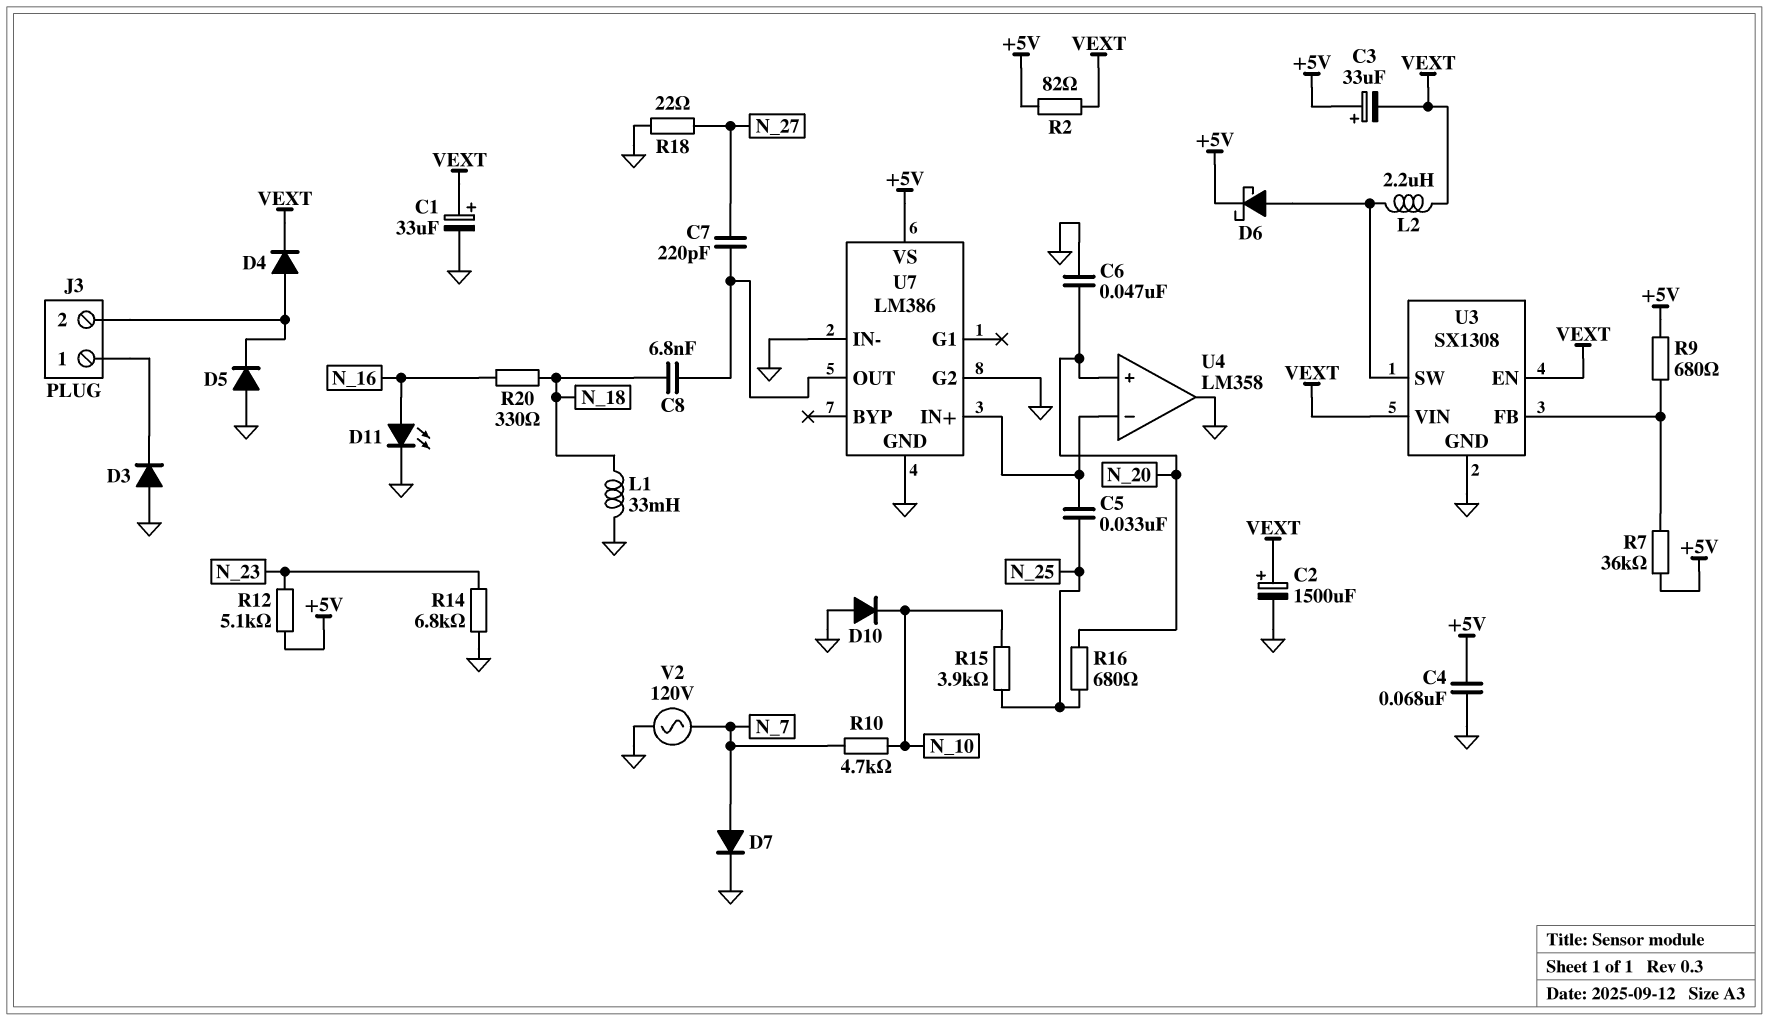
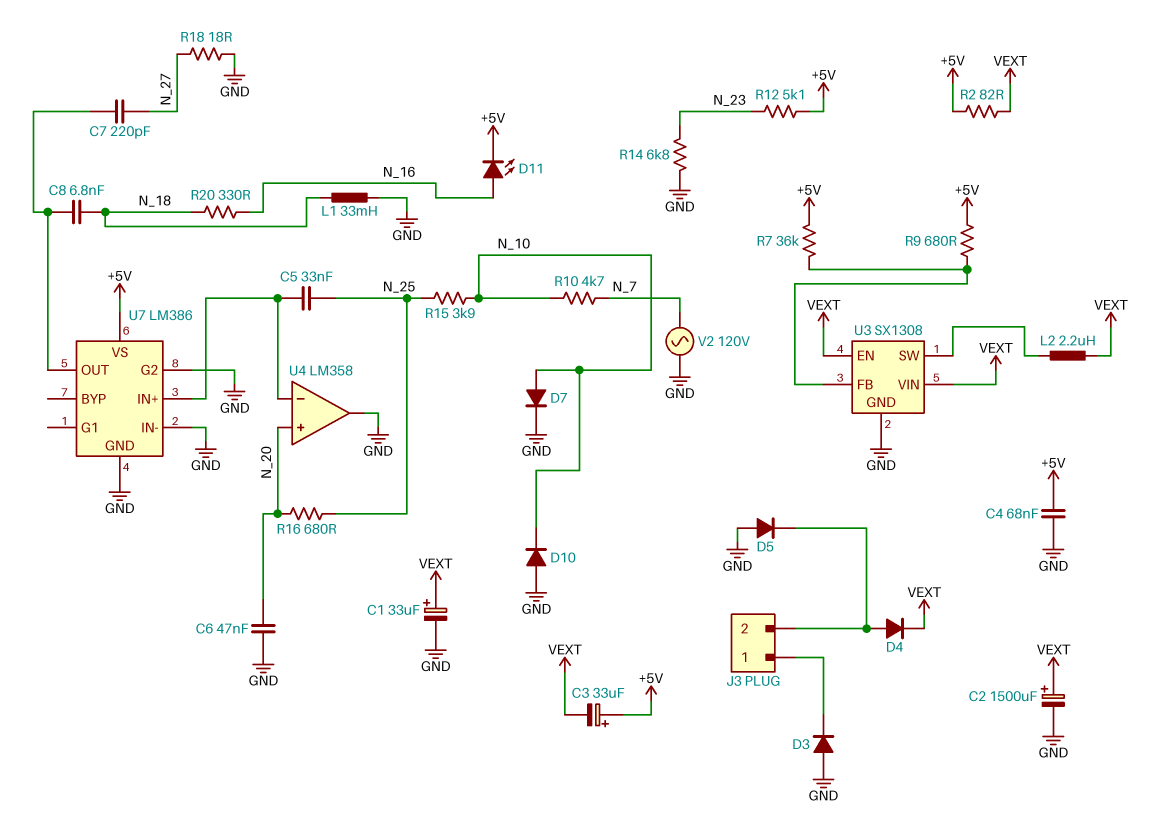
D6: schottky (A U3/SW, K +5V) -> none
D7: diode (A N_7, K GND) -> diode (A N_10, K GND)
D11: LED (A N_16, K GND) -> LED (A N_16, K +5V)
R18: 22 (GND, N_27) -> 18 (GND, N_27)

